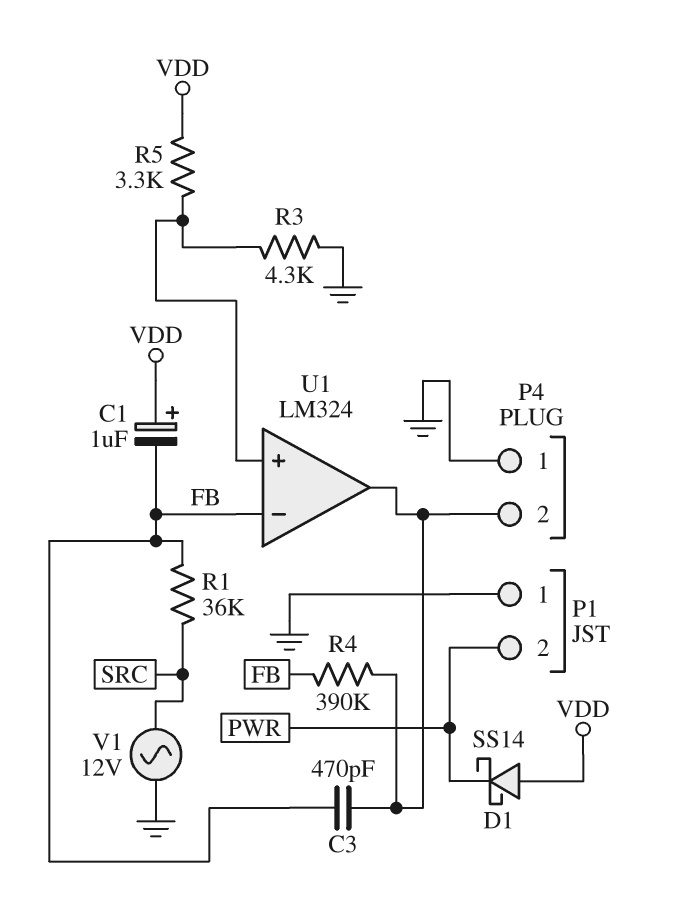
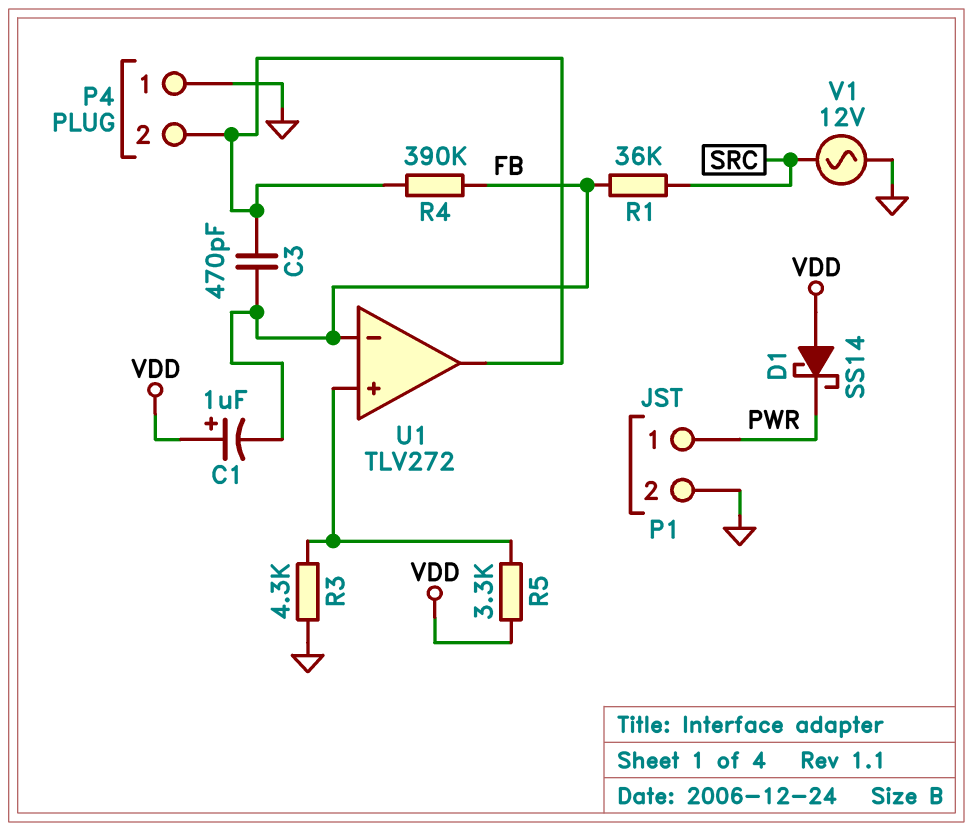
P1 pin 1: GND -> PWR
P1 pin 2: PWR -> GND
U1: LM324 -> TLV272

